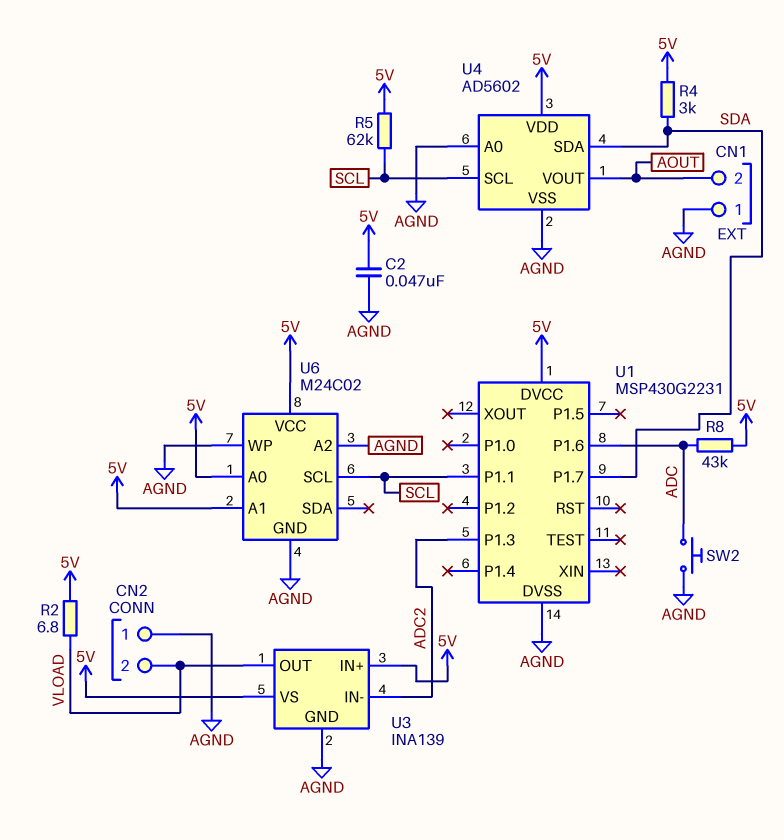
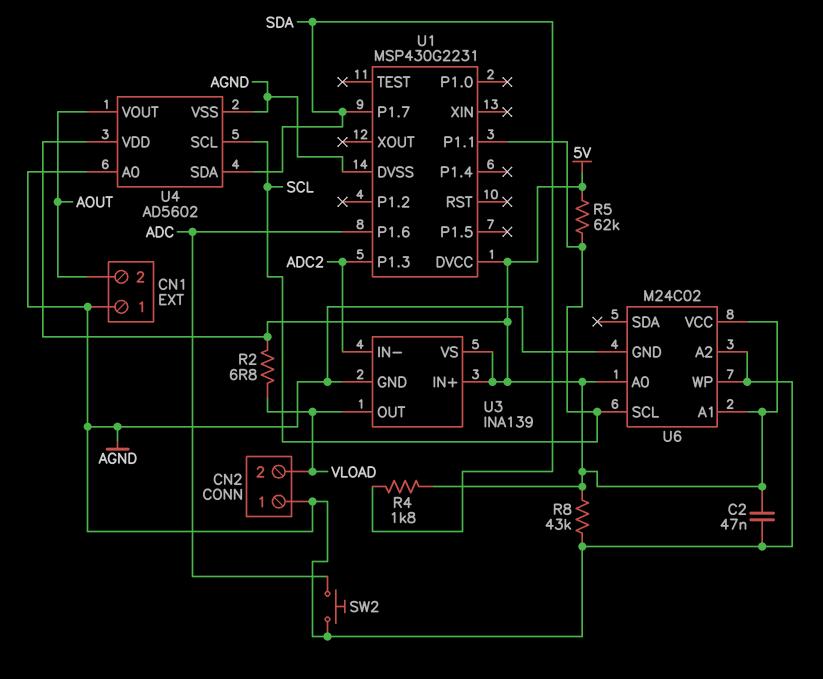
R4: 3k (5V, SDA) -> 1.8k (5V, SDA)
R8: 43k (5V, ADC) -> 43k (5V, AGND)

